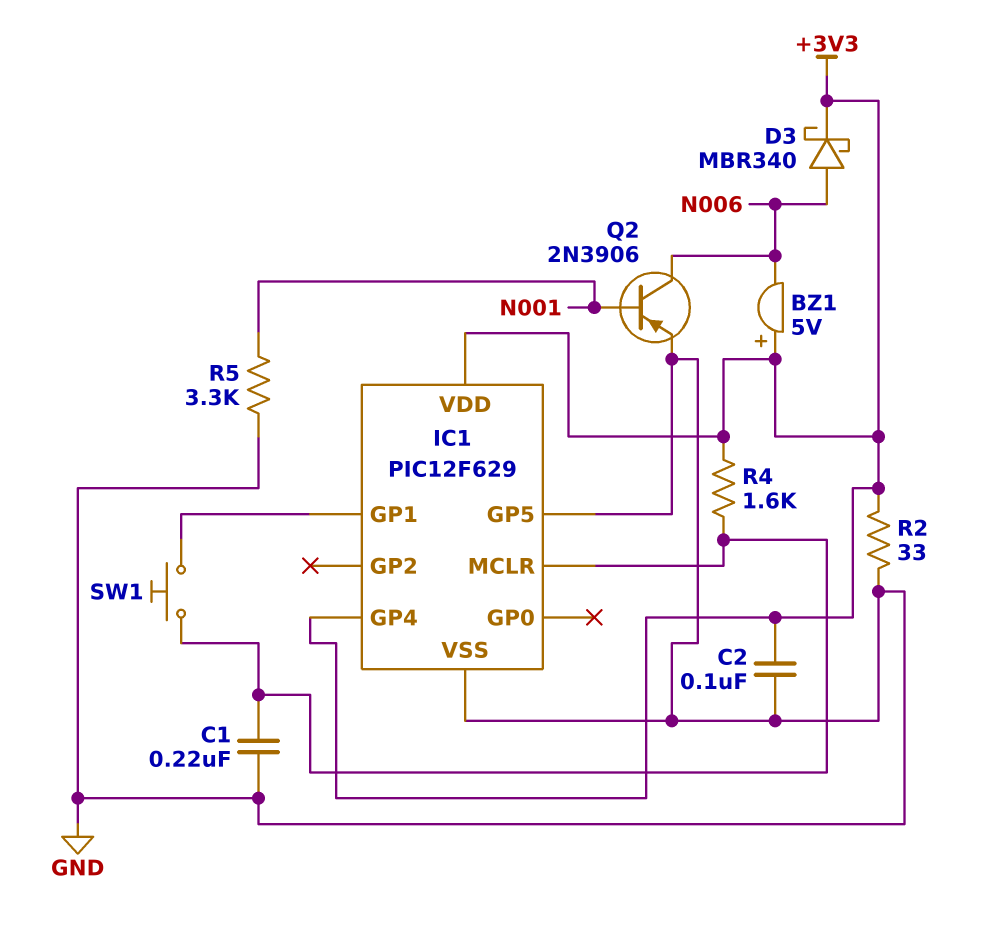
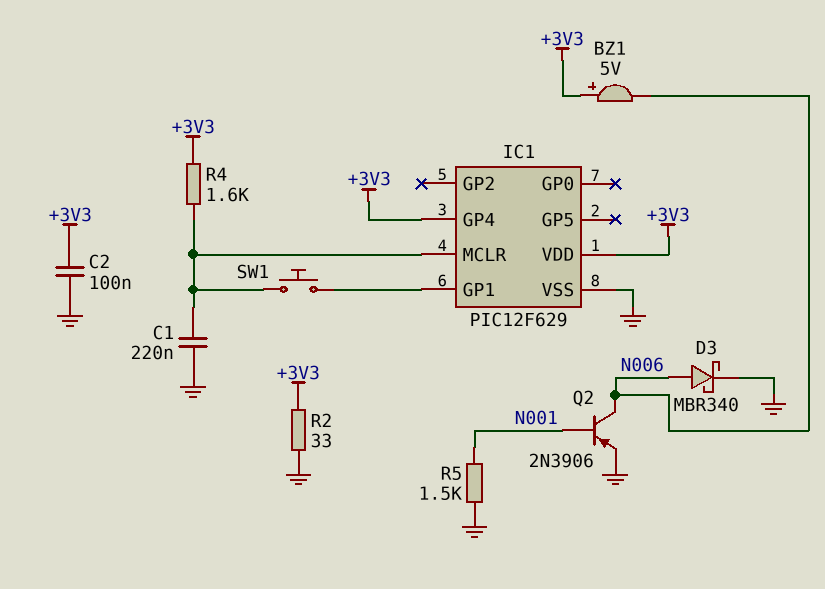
D3: schottky MBR340 (A N006, K +3V3) -> schottky MBR340 (A N006, K GND)
IC1 pin GP5: GND -> none
R5: 3.3k (GND, N001) -> 1.5k (GND, N001)

